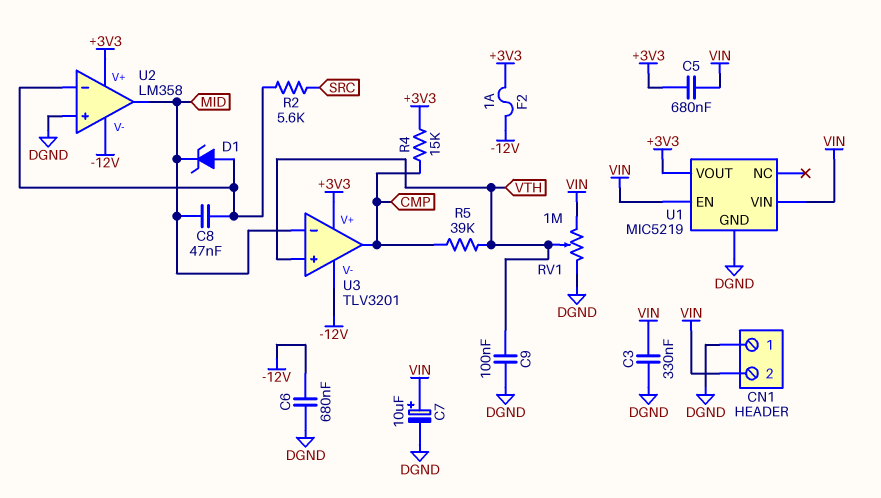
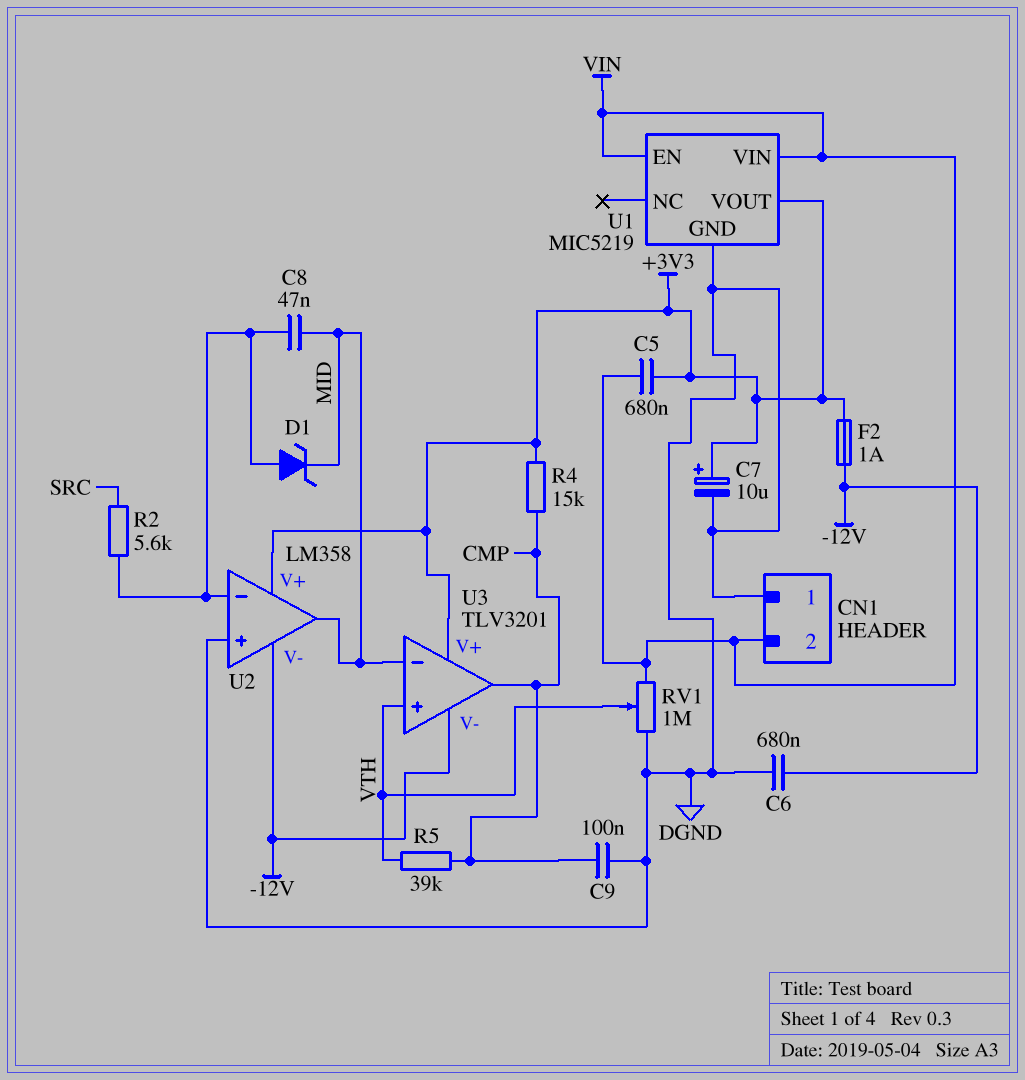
C3: 330nF (DGND, VIN) -> none
C7: 10uF (plus VIN, minus DGND) -> 10uF (plus +3V3, minus DGND)
C9: 100nF (DGND, VTH) -> 100nF (CMP, DGND)

